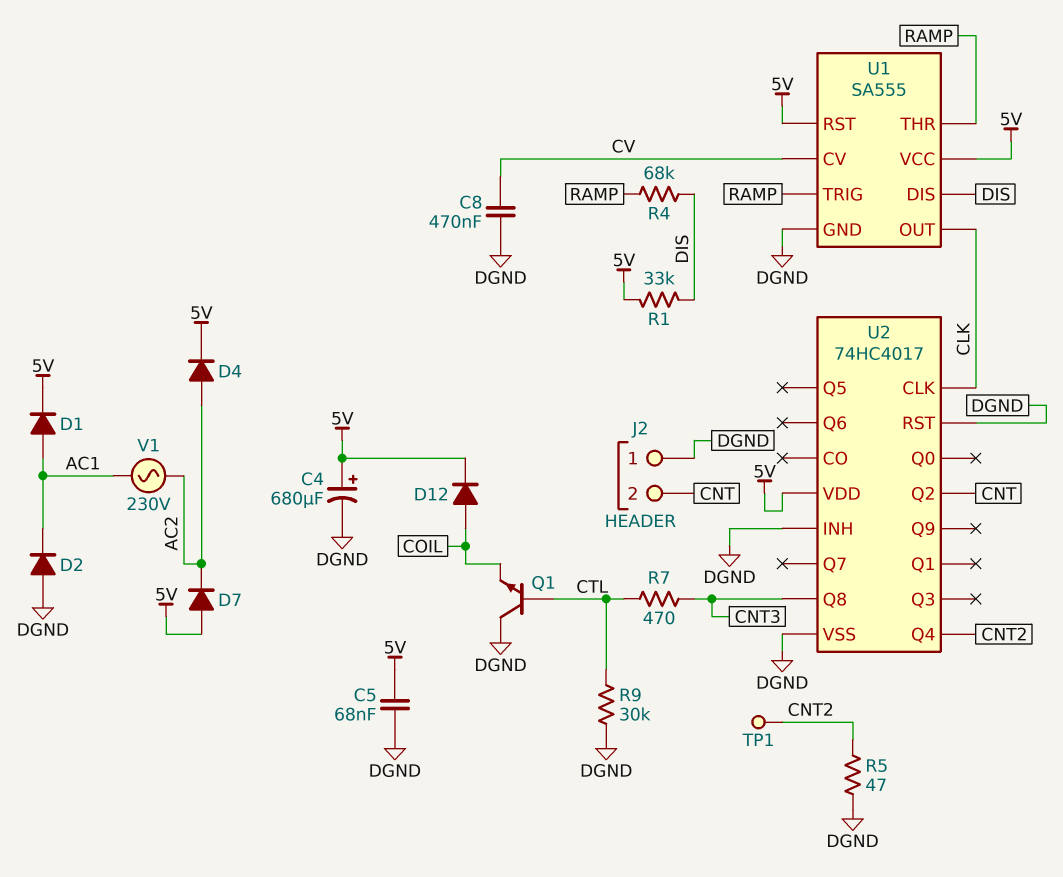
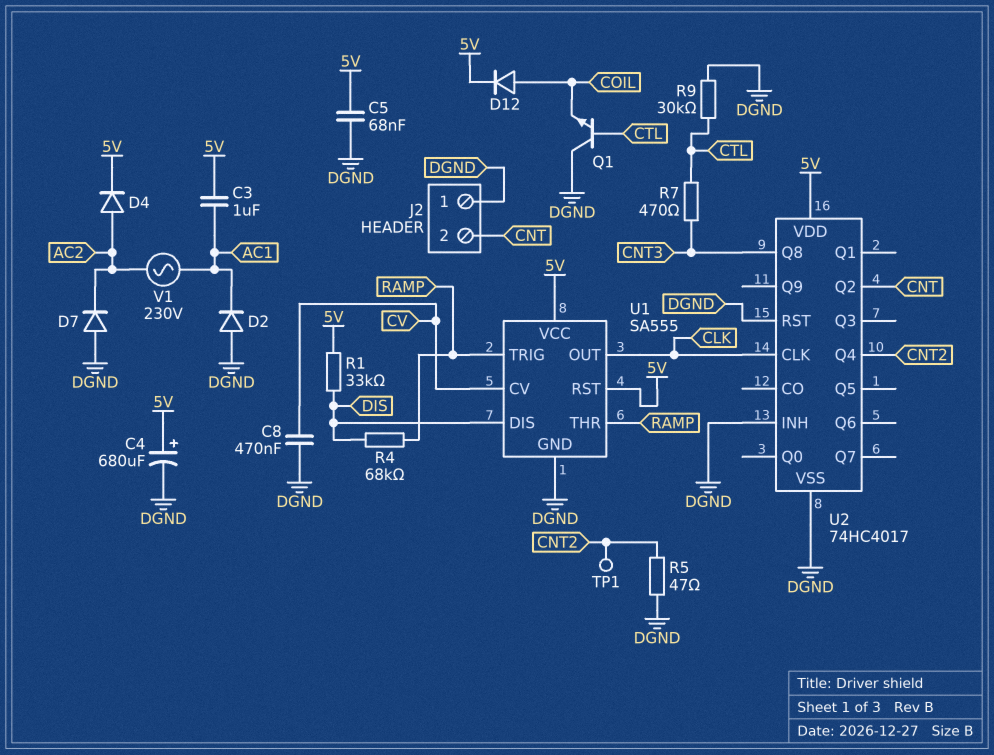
C3: none -> 1uF (5V, AC1)
D1: diode (A AC1, K 5V) -> none
D7: diode (A 5V, K AC2) -> diode (A DGND, K AC2)

